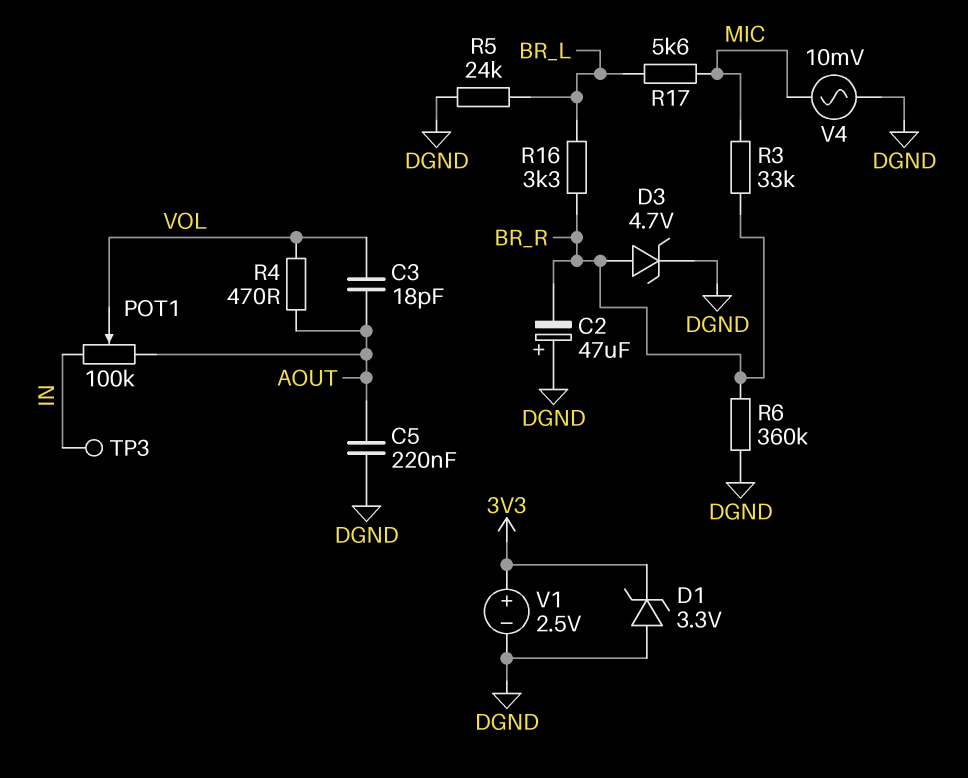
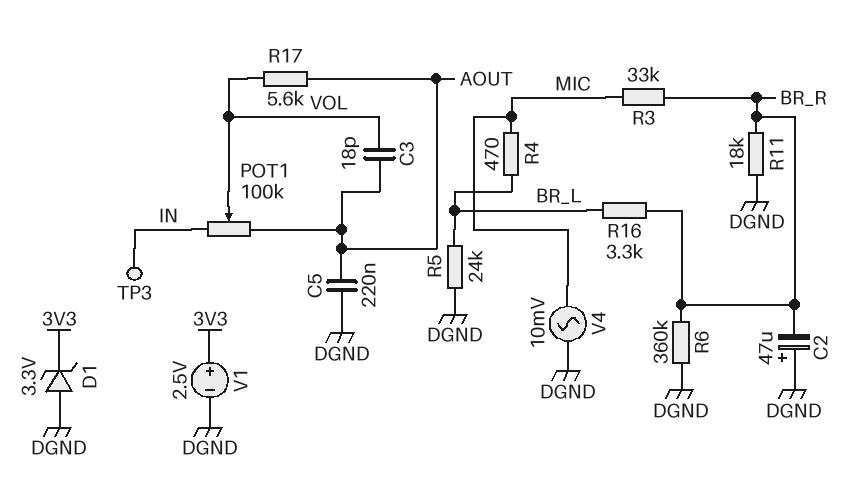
D3: zener 4.7V (A BR_R, K DGND) -> none
R4: 470 (AOUT, VOL) -> 470 (BR_L, MIC)
R11: none -> 18k (BR_R, DGND)
R17: 5.6k (BR_L, MIC) -> 5.6k (AOUT, VOL)

